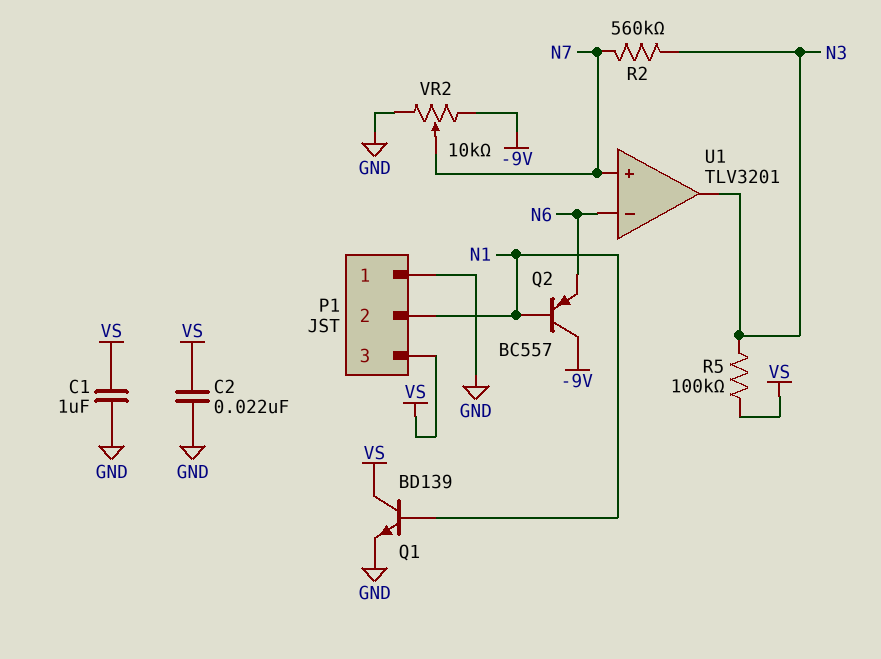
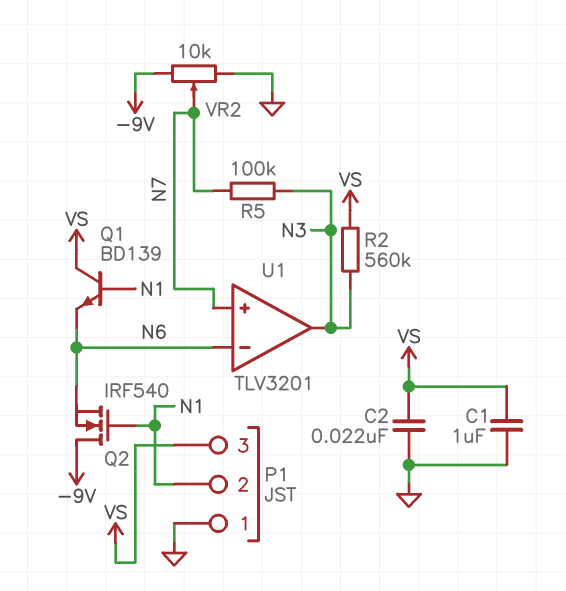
Q1: NPN BD139 (B N1, C VS, E GND) -> NPN BD139 (B N1, C VS, E N6)
Q2: PNP BC557 (B N1, C -9V, E N6) -> NMOS IRF540 (G N1, D -9V, S N6)
R2: 560k (N3, N7) -> 560k (N3, VS)
R5: 100k (N3, VS) -> 100k (N3, N7)

